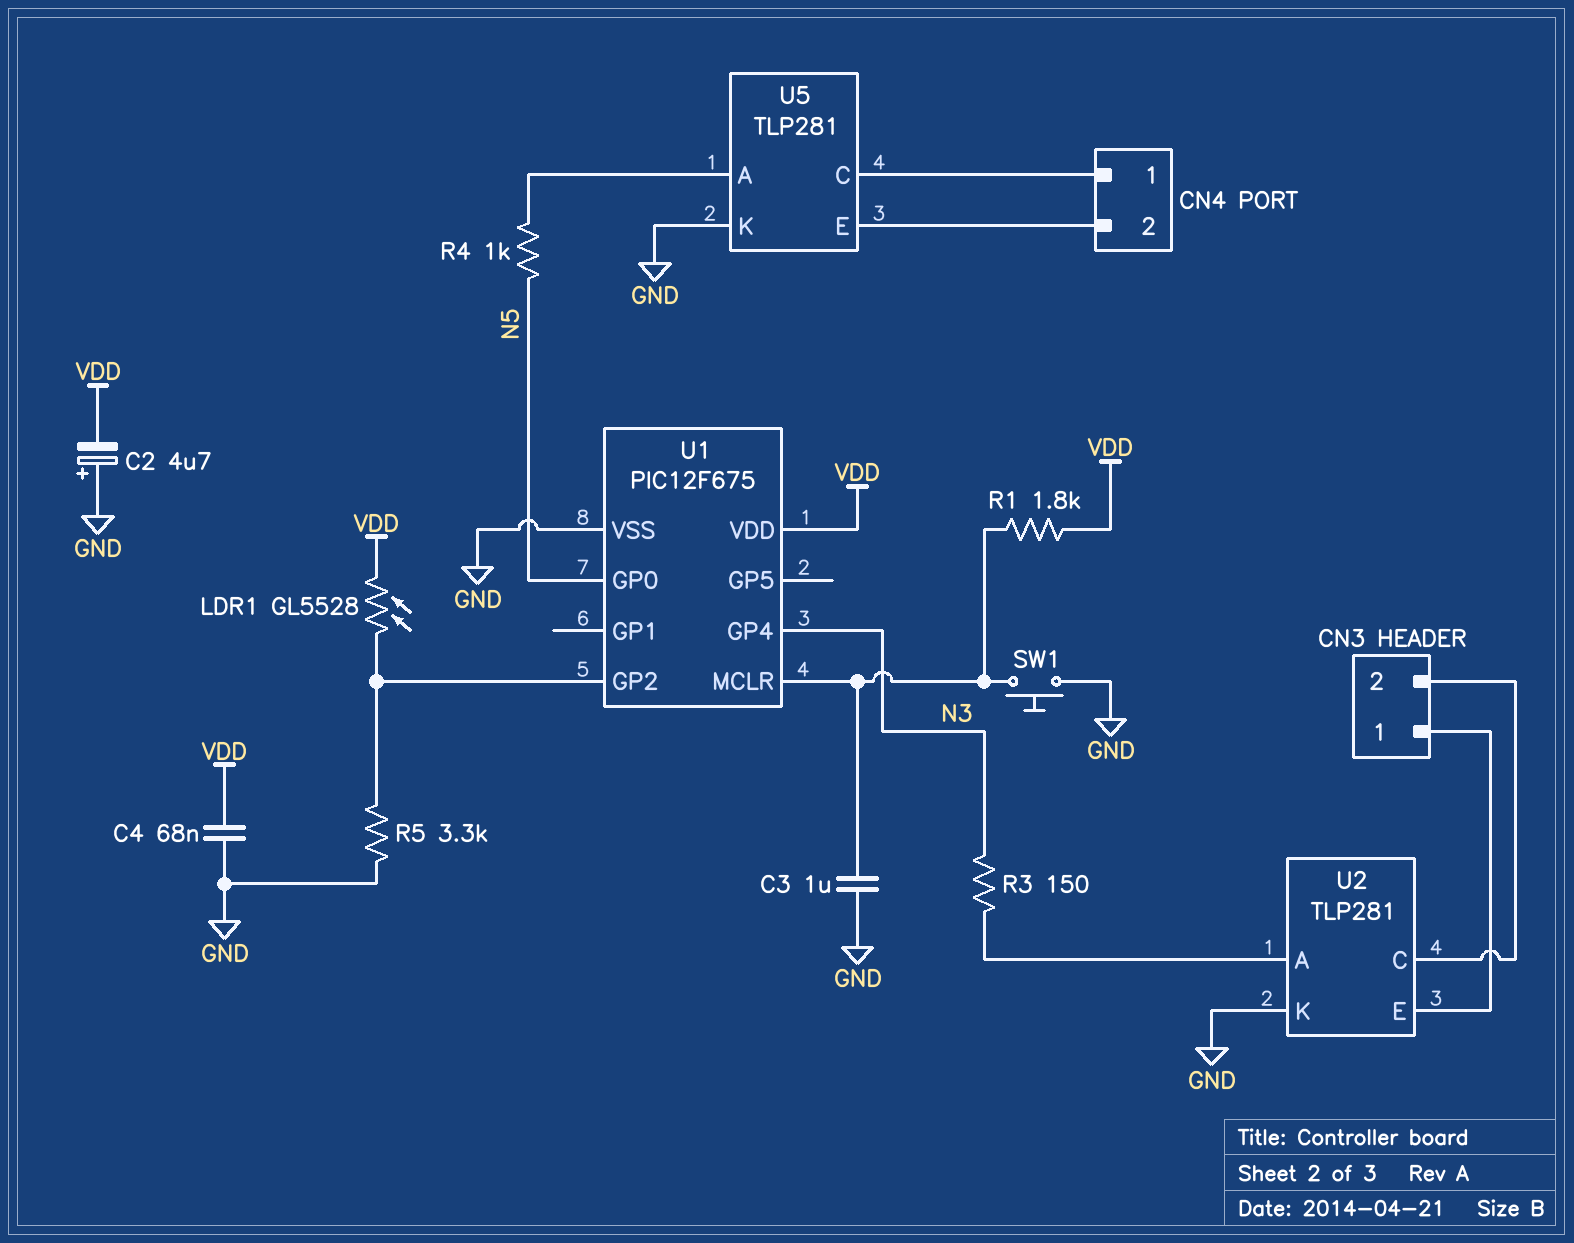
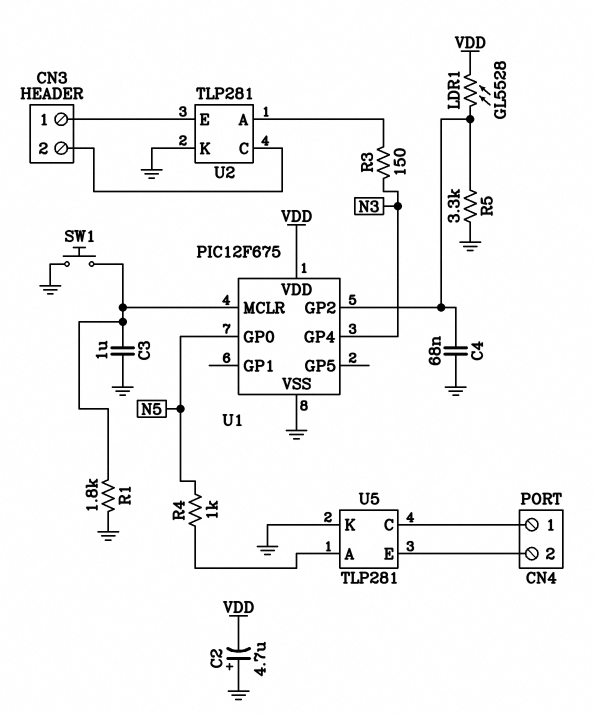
C4: 68nF (GND, VDD) -> 68nF (GND, U1/GP2)
R1: 1.8k (U1/MCLR, VDD) -> 1.8k (GND, U1/MCLR)

